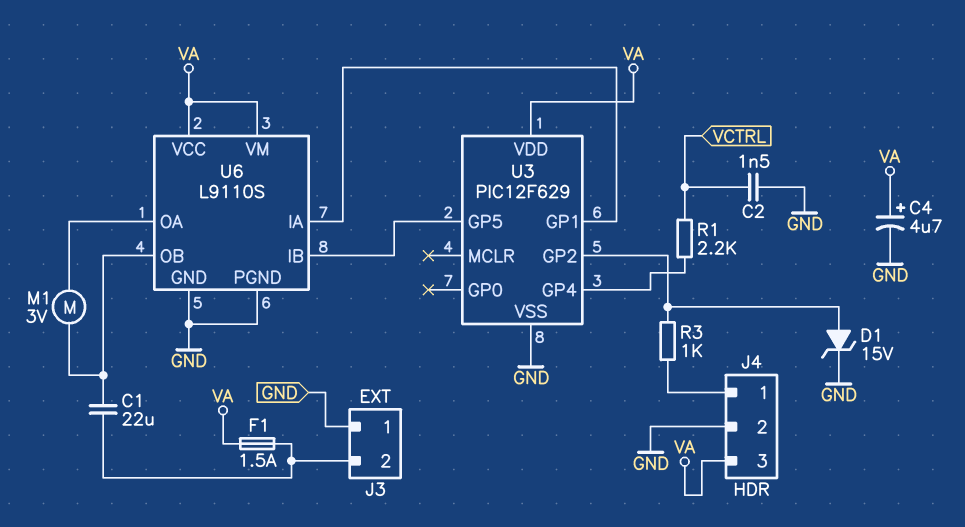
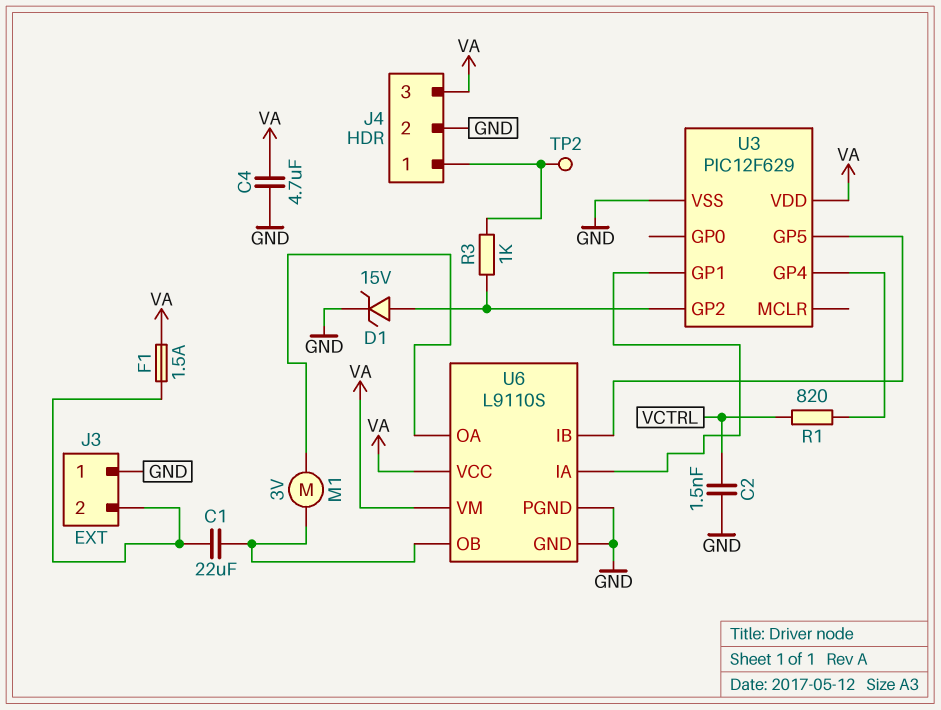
C4: 4.7uF (plus VA, minus GND) -> 4.7uF (GND, VA)
R1: 2.2k (U3/GP4, VCTRL) -> 820 (U3/GP4, VCTRL)
TP2: none -> test point (J4/1)

